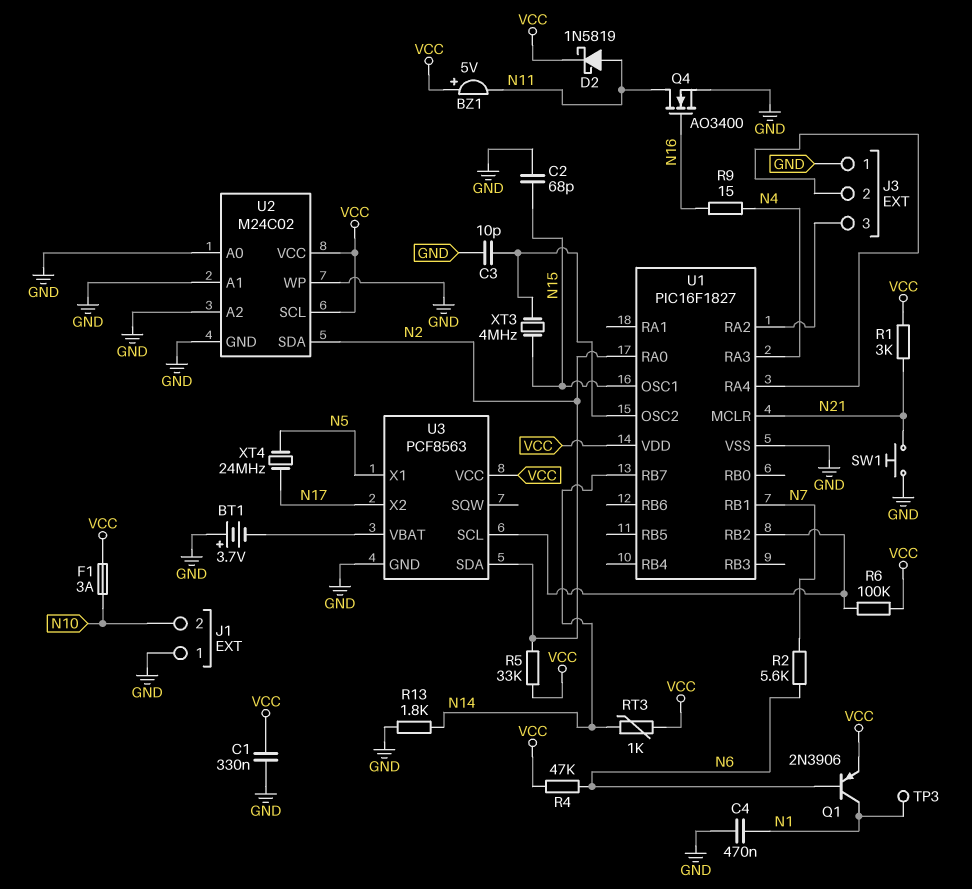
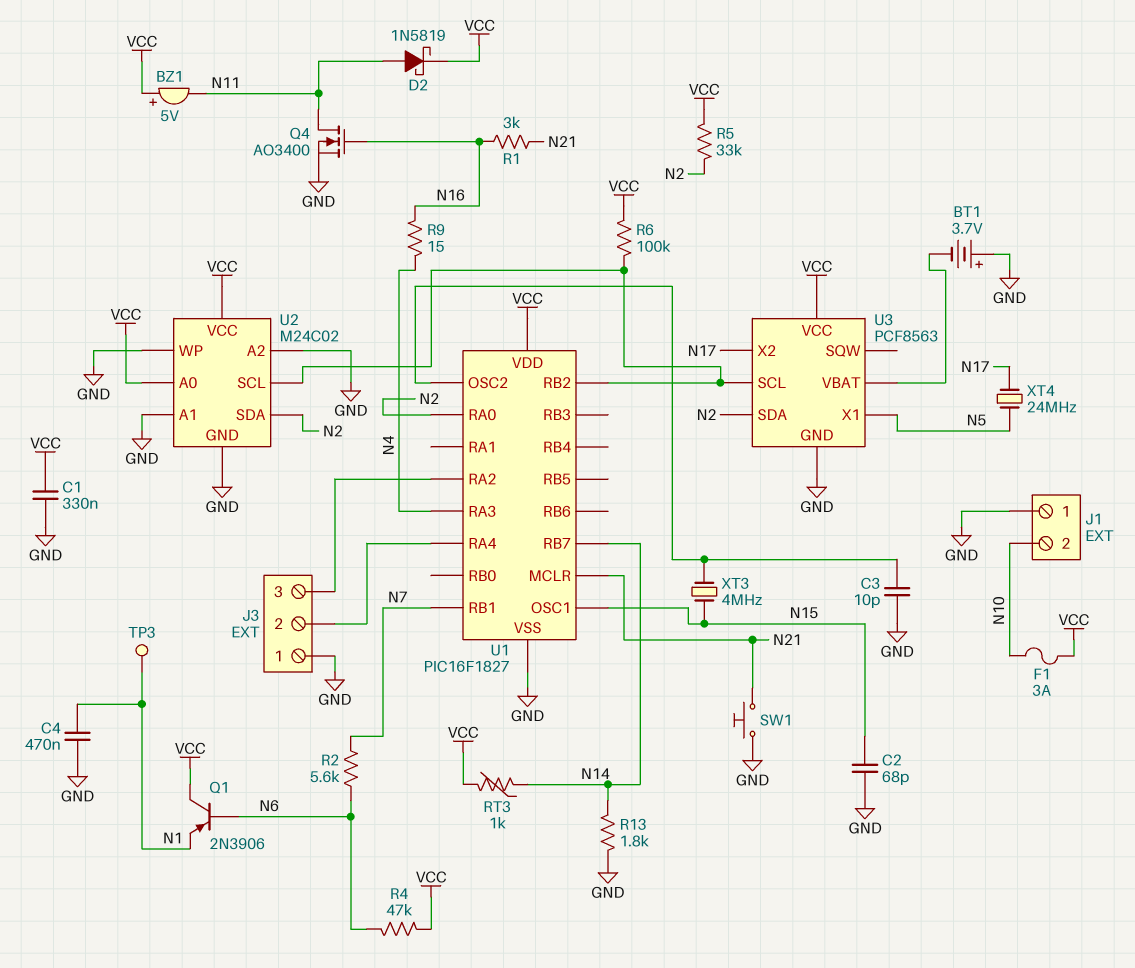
Q1: PNP 2N3906 (B N6, C N1, E VCC) -> PNP 2N3906 (B N6, C VCC, E N1)
R1: 3k (N21, VCC) -> 3k (N16, N21)
U2 pin A0: GND -> VCC
U2 pin SCL: VCC -> U1/RB2

